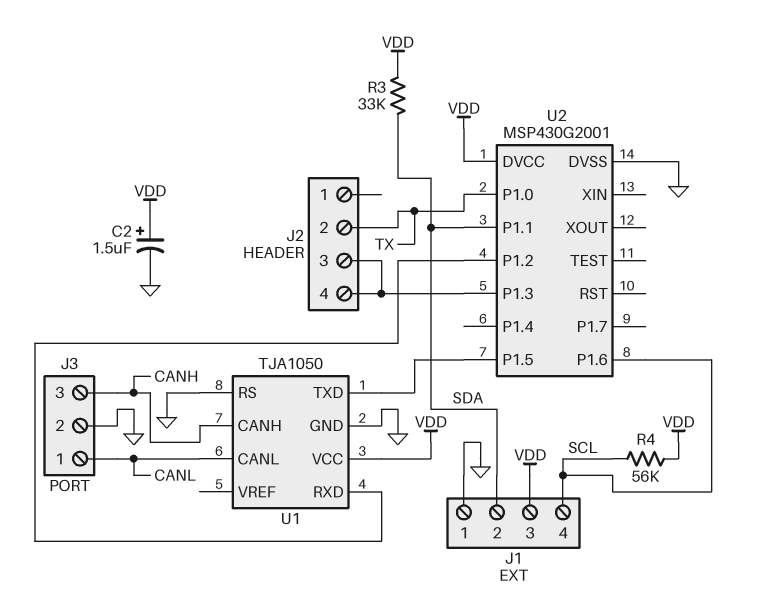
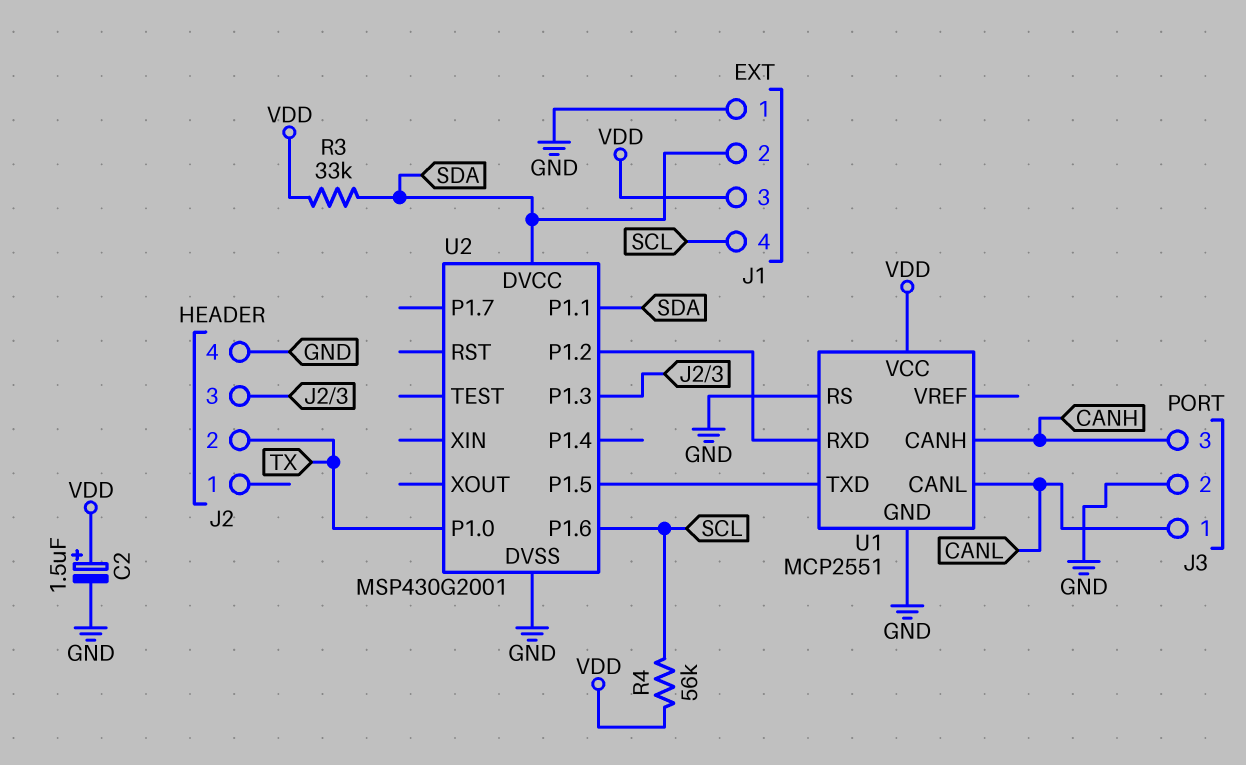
J2 pin 4: J2/3 -> GND
U1: TJA1050 -> MCP2551
U2 pin DVCC: VDD -> SDA

